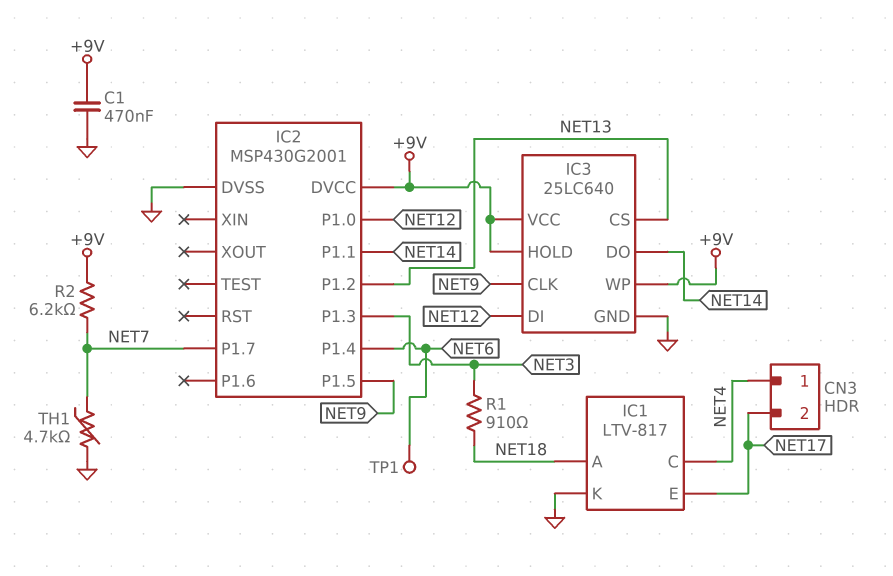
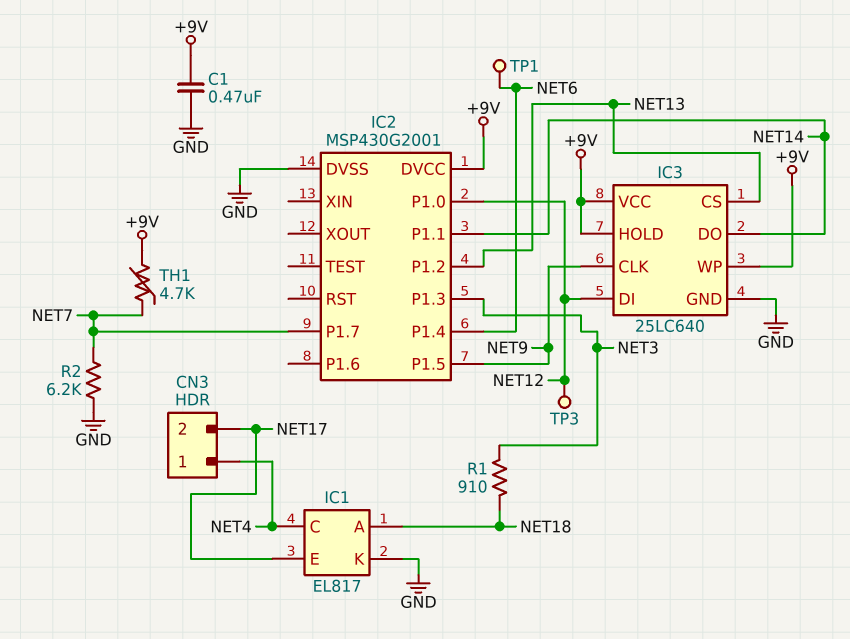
IC1: LTV-817 -> EL817
R2: 6.2k (+9V, NET7) -> 6.2k (GND, NET7)
TH1: 4.7k (GND, NET7) -> 4.7k (+9V, NET7)
TP3: none -> test point (NET12)

